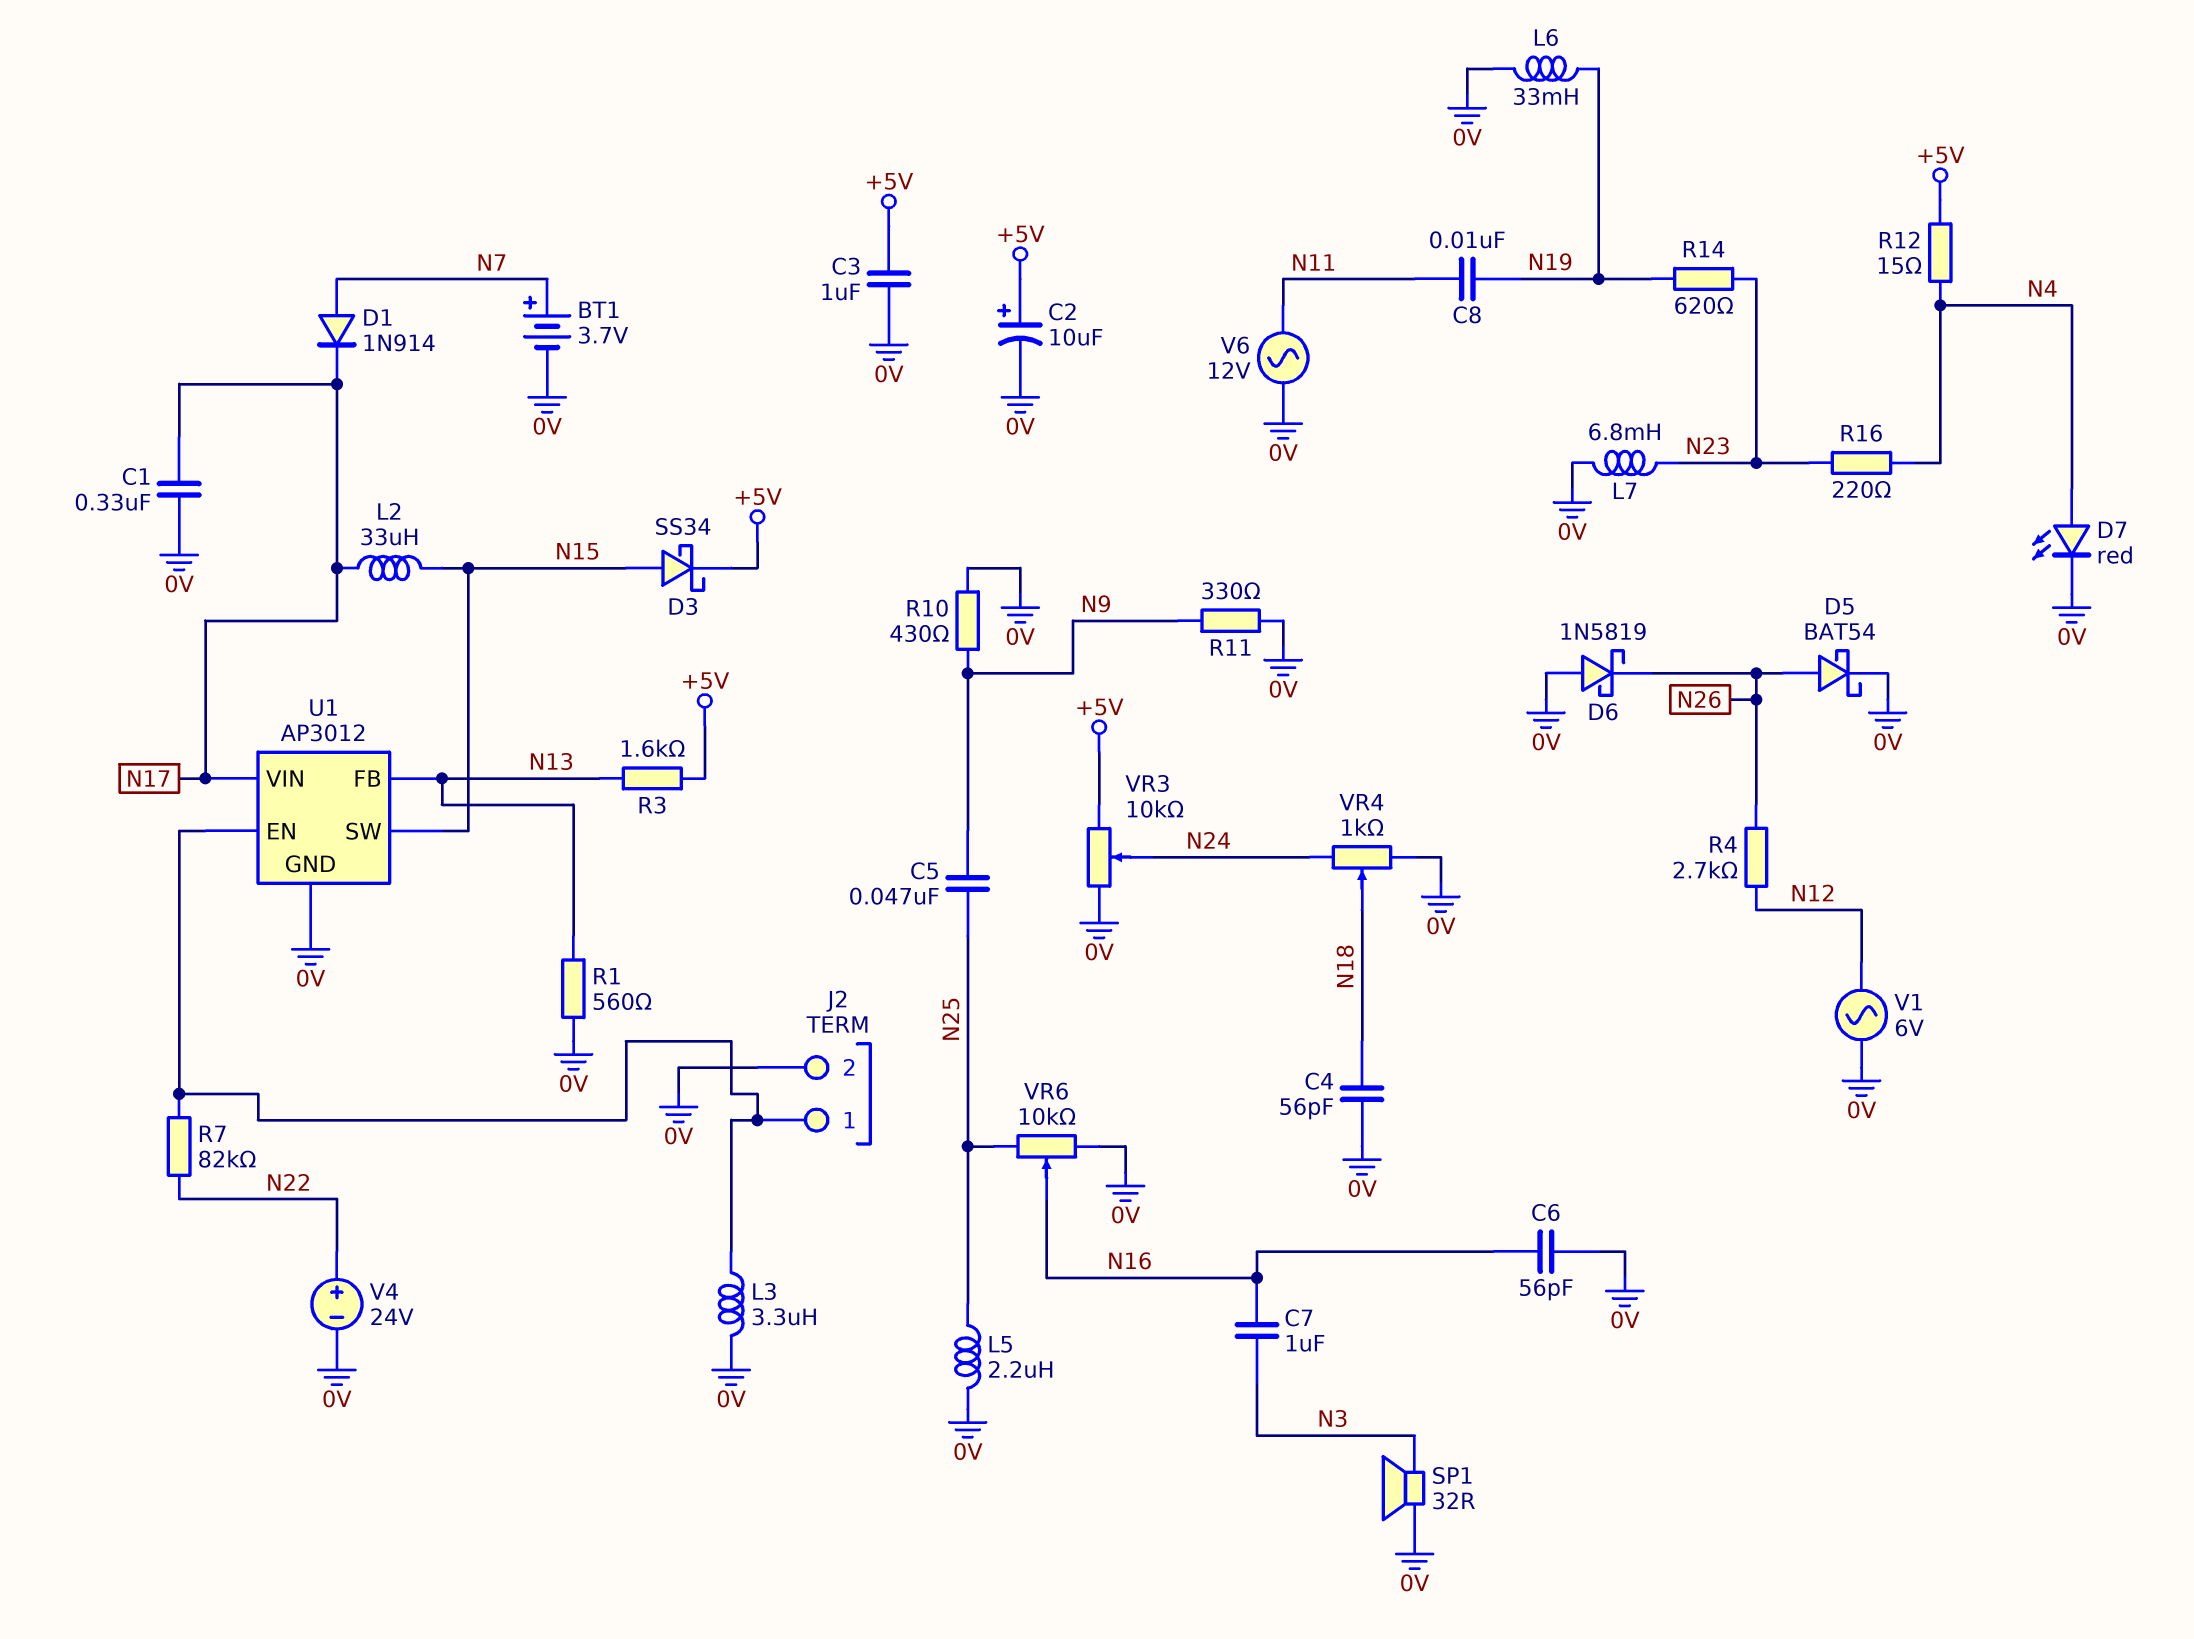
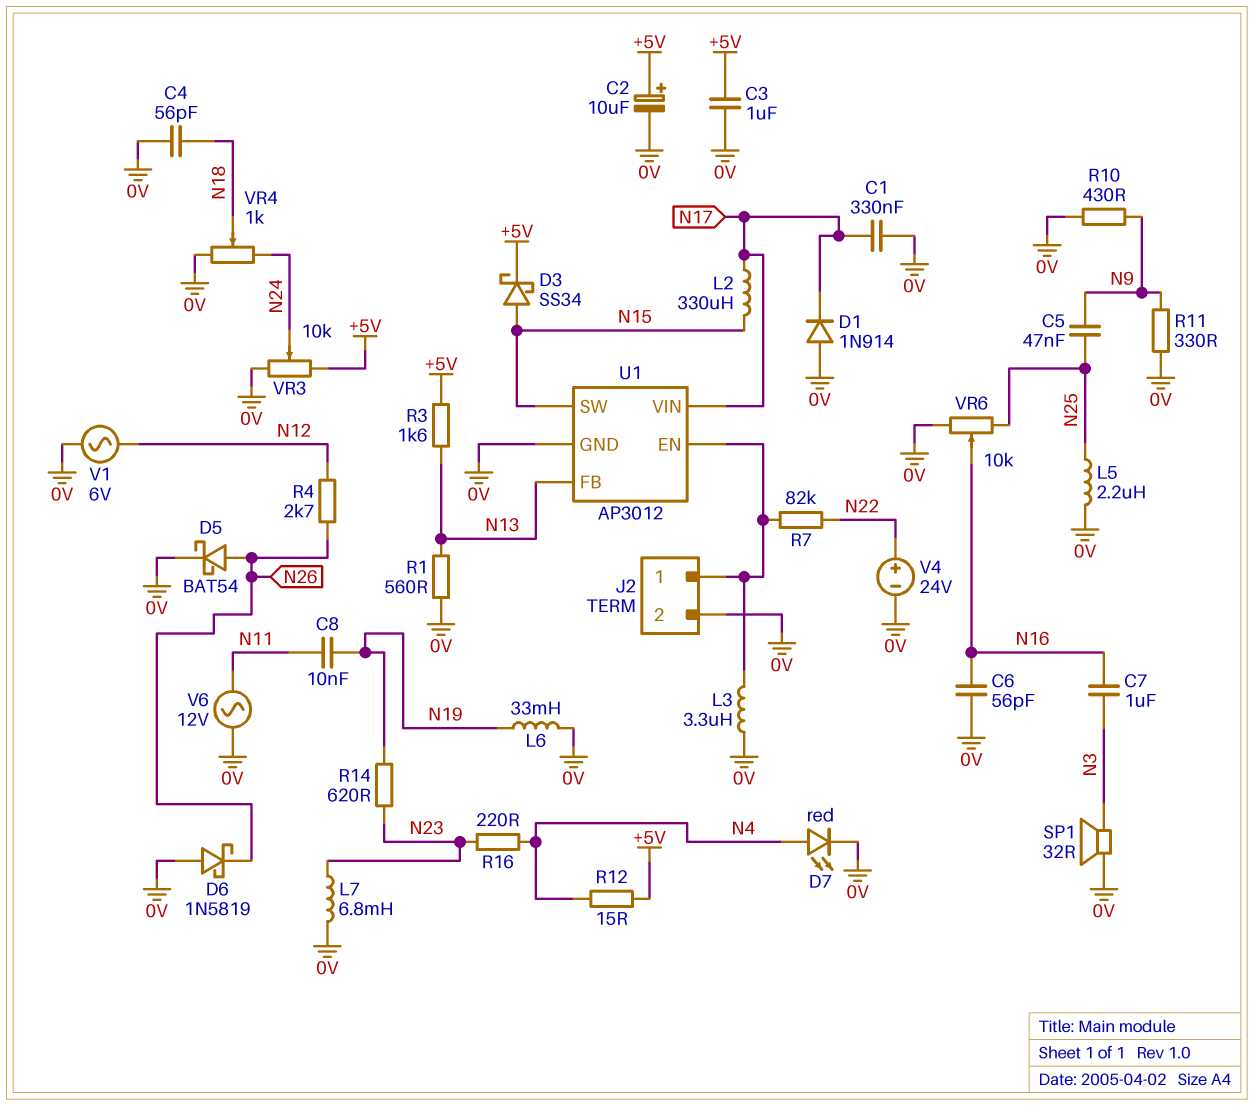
BT1: 3.7V (plus N7, minus 0V) -> none
D1: diode 1N914 (A N7, K N17) -> diode 1N914 (A 0V, K N17)
L2: 33uH (N15, N17) -> 330uH (N15, N17)

